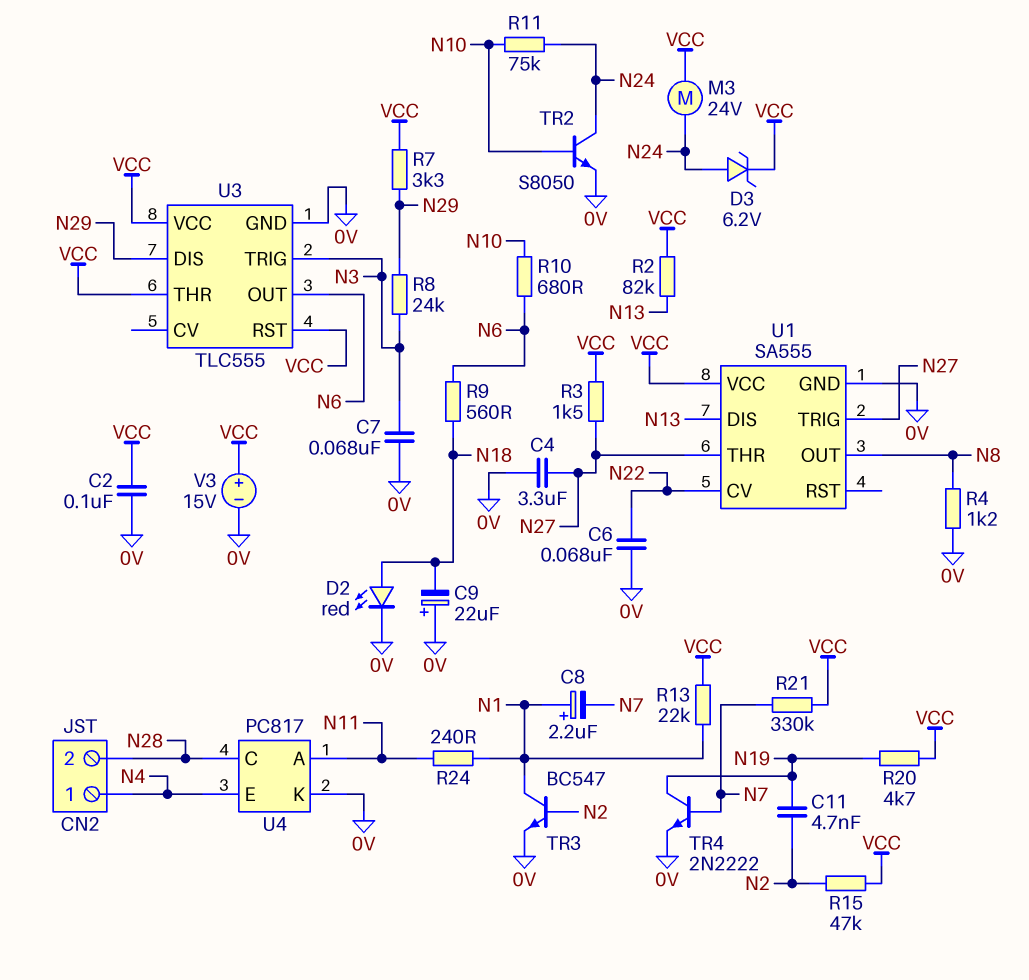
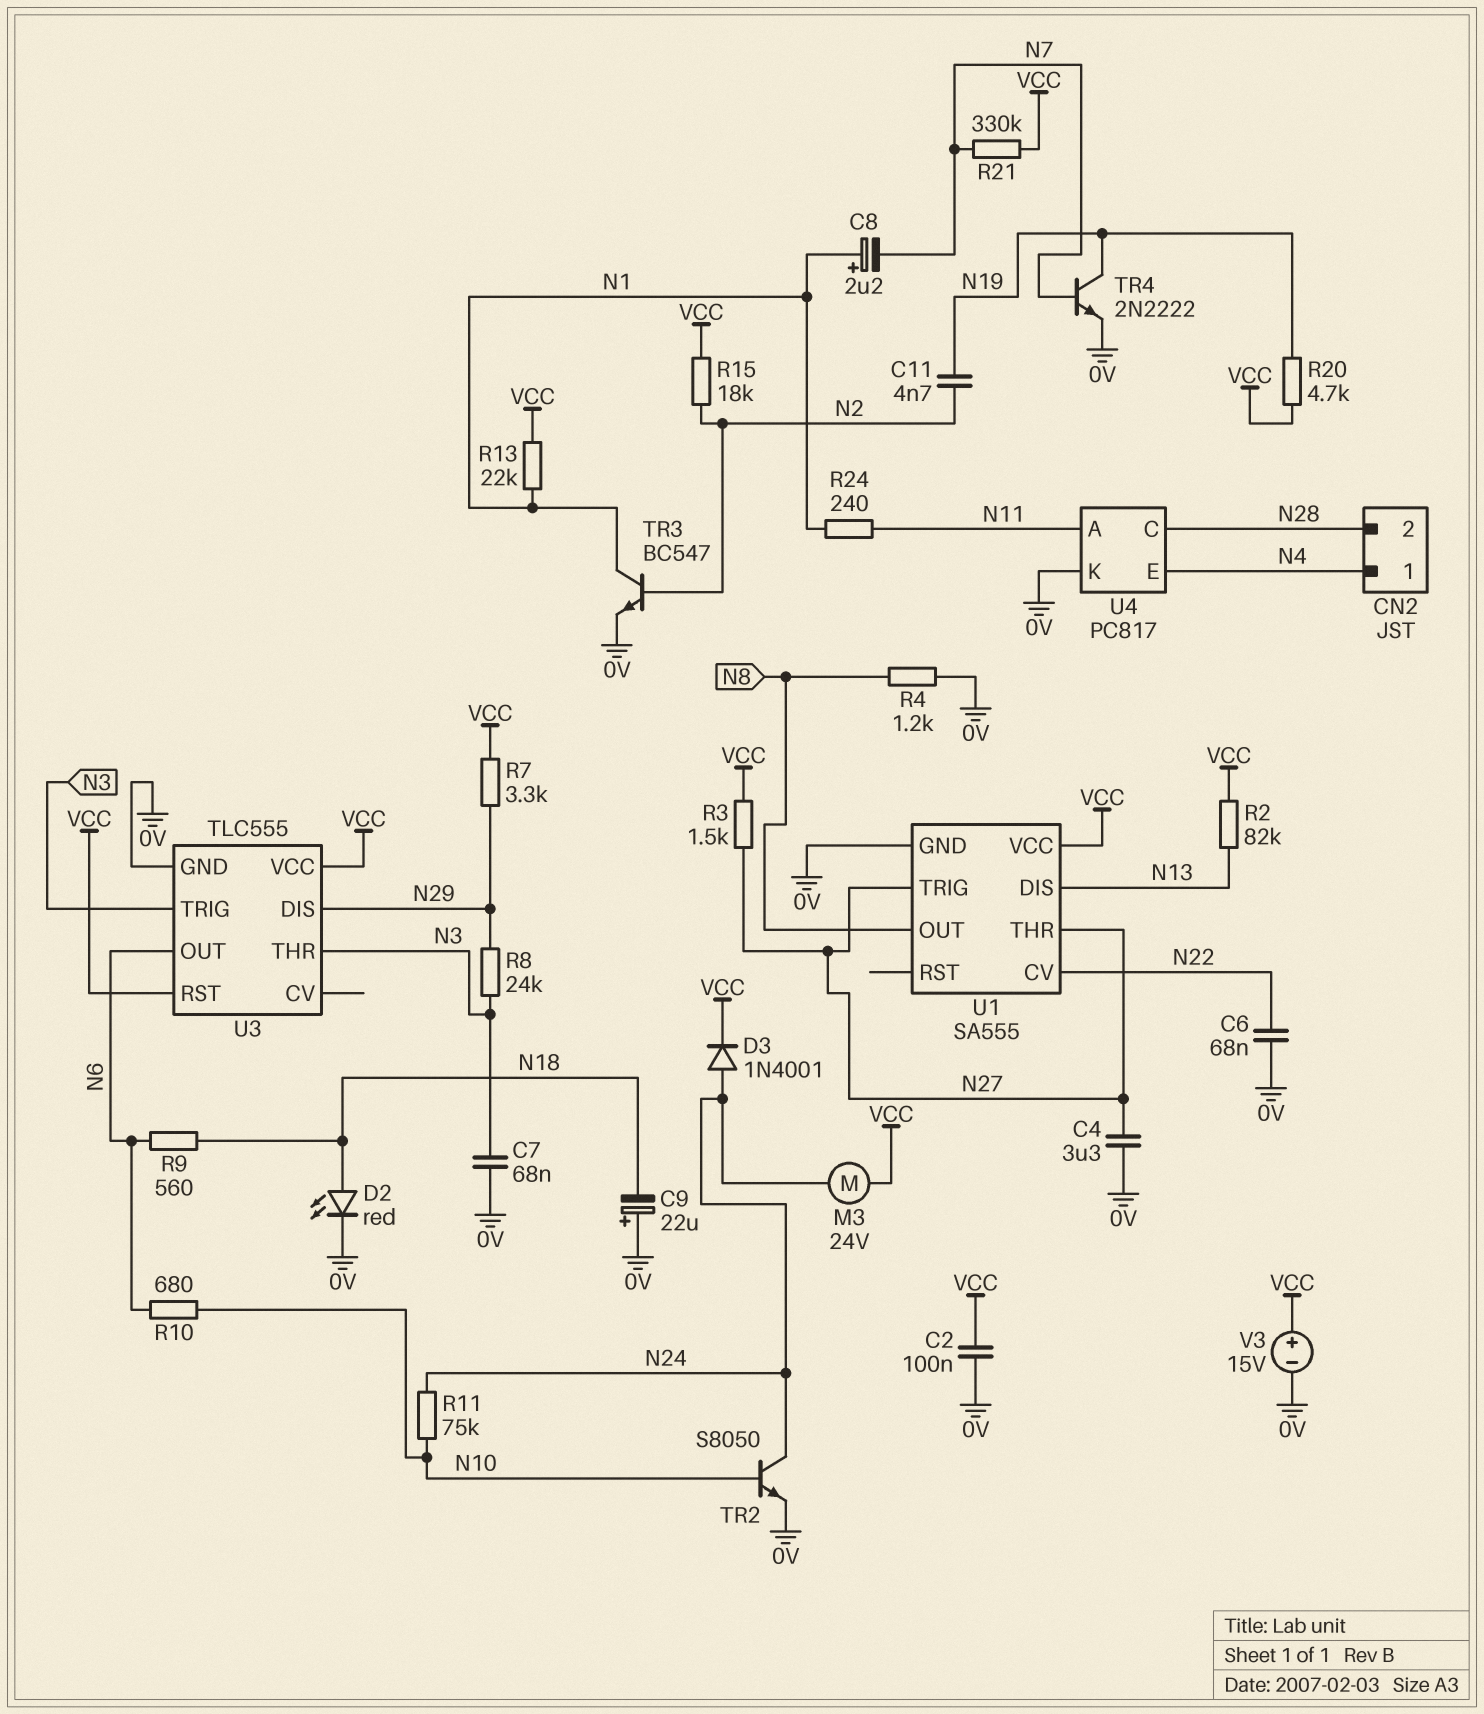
D3: zener 6.2V (A N24, K VCC) -> diode 1N4001 (A N24, K VCC)
R15: 47k (N2, VCC) -> 18k (N2, VCC)
U3 pin THR: VCC -> N3

